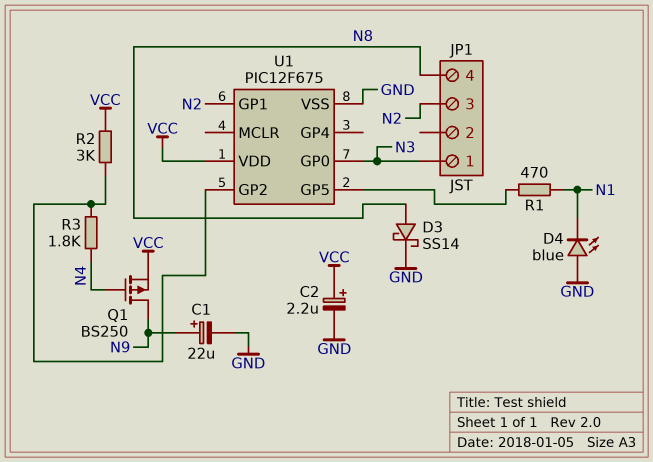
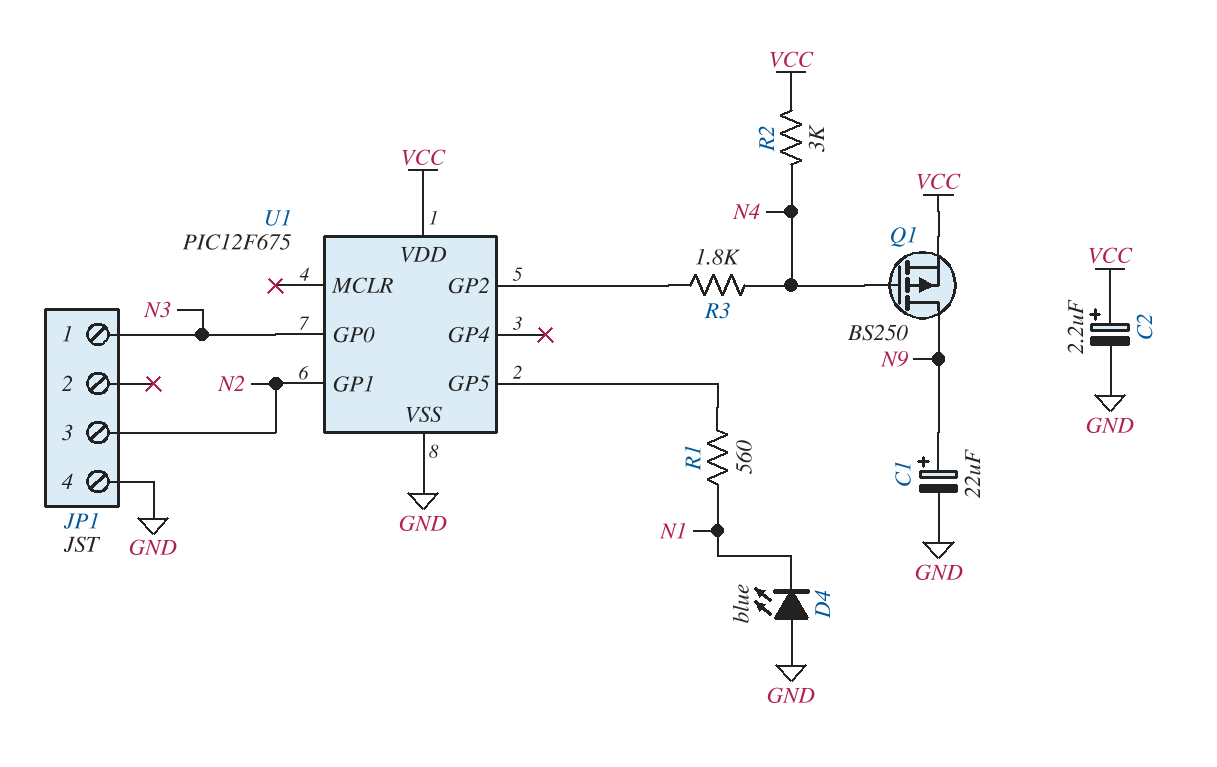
D3: schottky SS14 (A N8, K GND) -> none
JP1 pin 4: N8 -> GND
R1: 470 (N1, U1/GP5) -> 560 (N1, U1/GP5)
R2: 3k (U1/GP2, VCC) -> 3k (N4, VCC)

